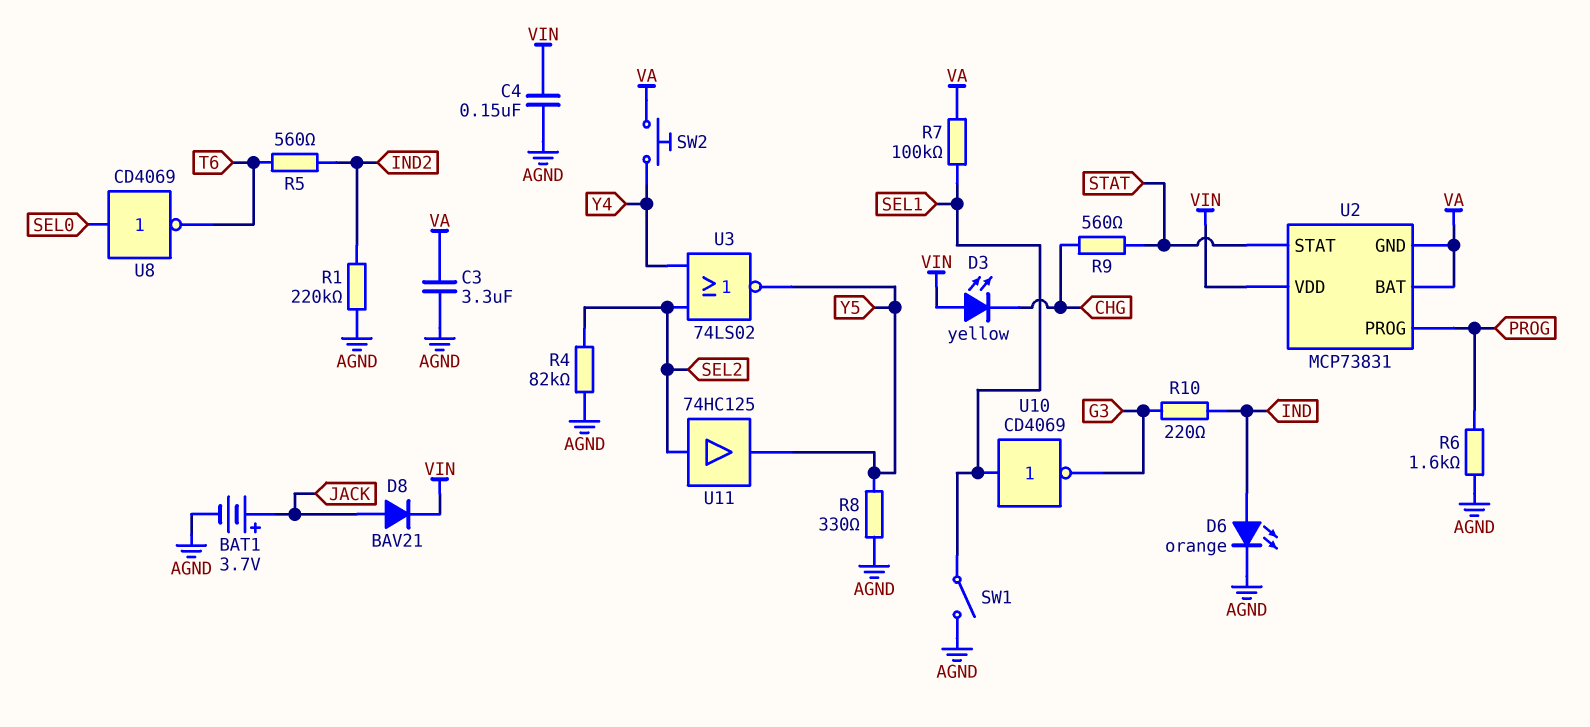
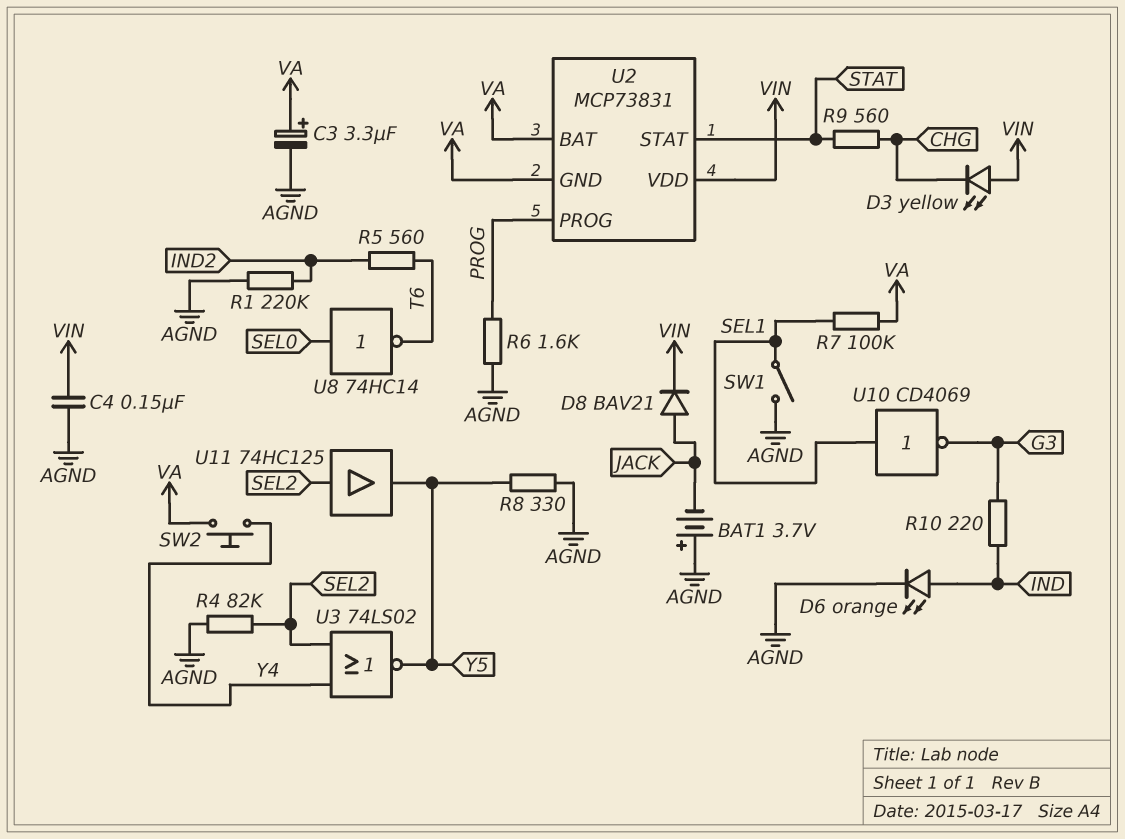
BAT1: 3.7V (plus JACK, minus AGND) -> 3.7V (plus AGND, minus JACK)
C3: 3.3uF (AGND, VA) -> 3.3uF (plus VA, minus AGND)
U8: NOT CD4069 (in SEL0, out T6) -> NOT 74HC14 (in SEL0, out T6)

